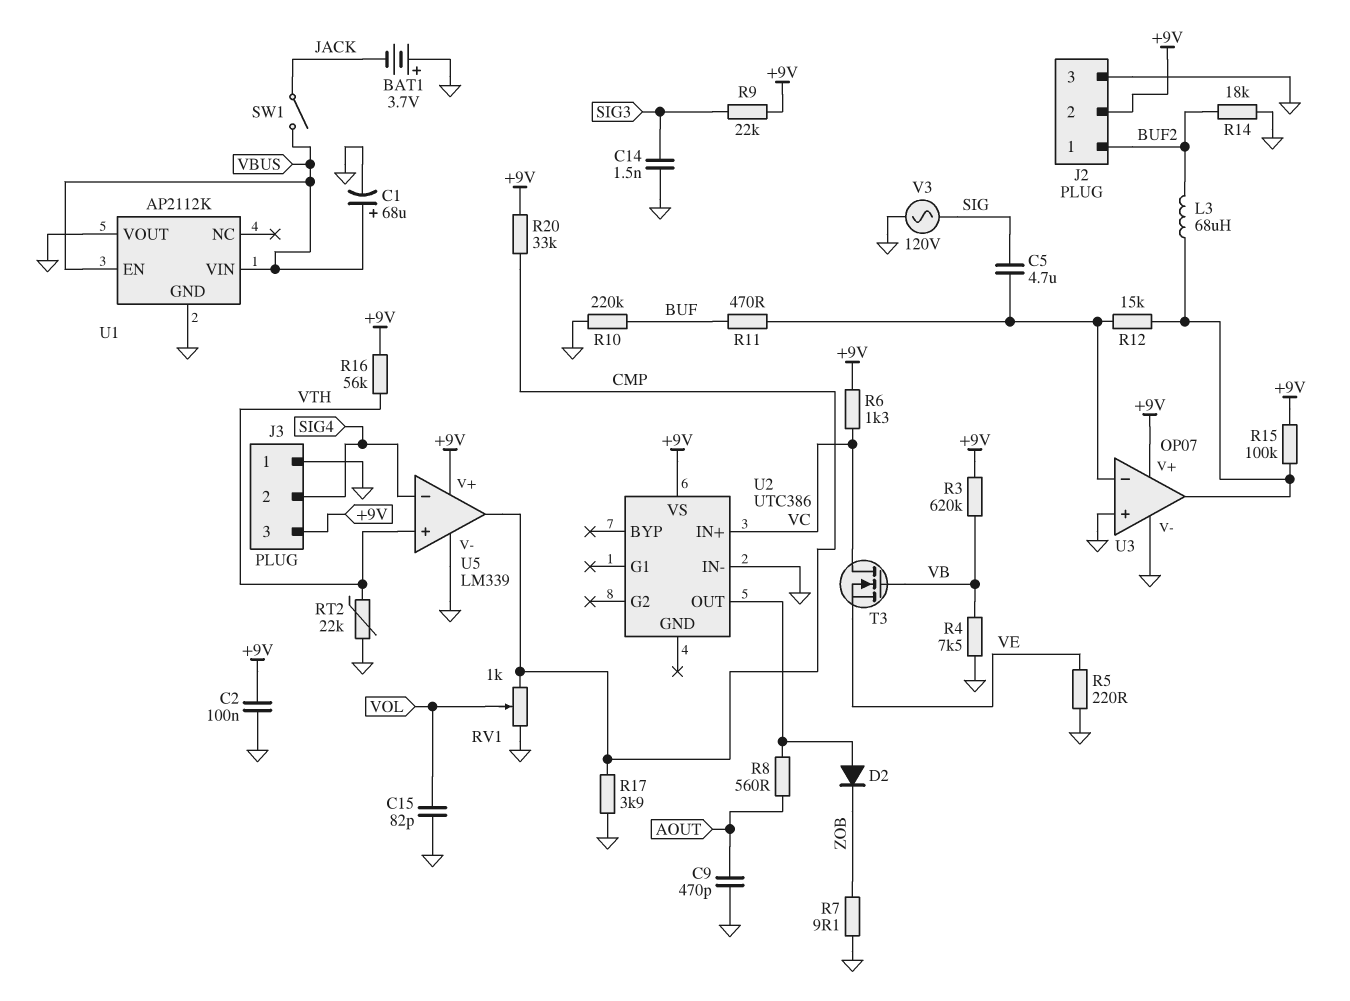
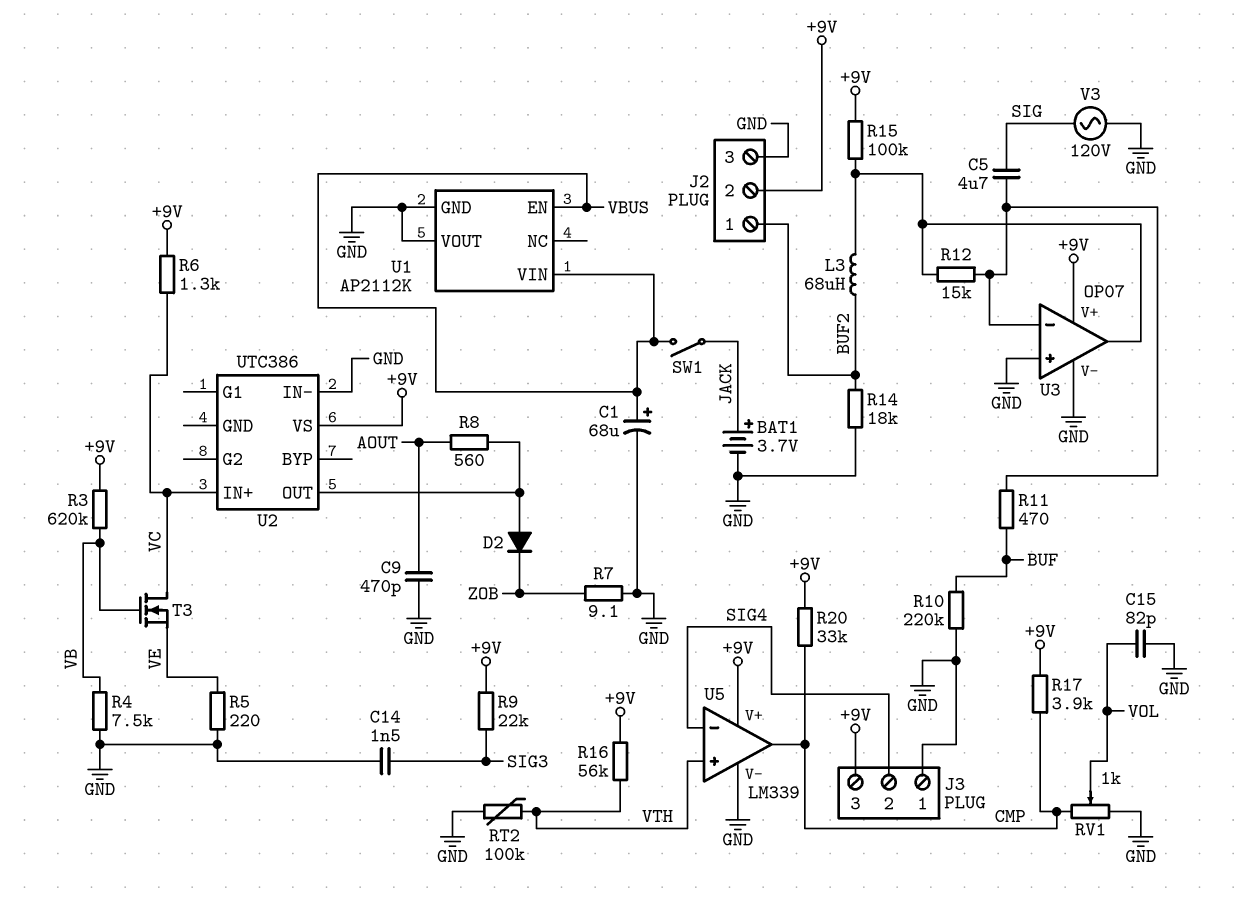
BAT1: 3.7V (plus GND, minus JACK) -> 3.7V (plus JACK, minus GND)
C2: 100nF (+9V, GND) -> none
R17: 3.9k (CMP, GND) -> 3.9k (+9V, CMP)
RT2: 22k (GND, VTH) -> 100k (GND, VTH)

